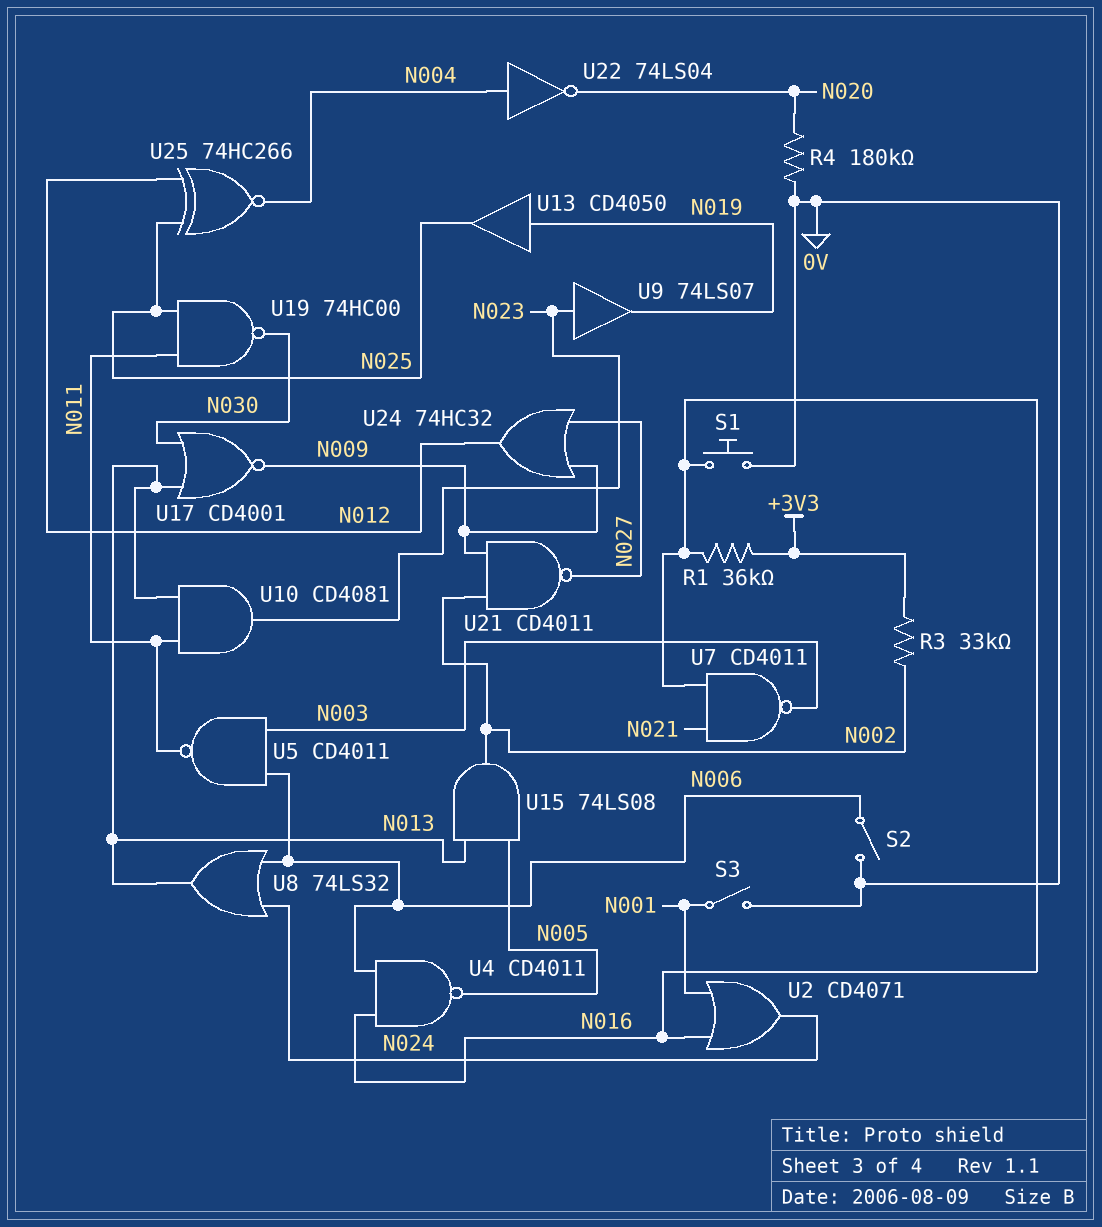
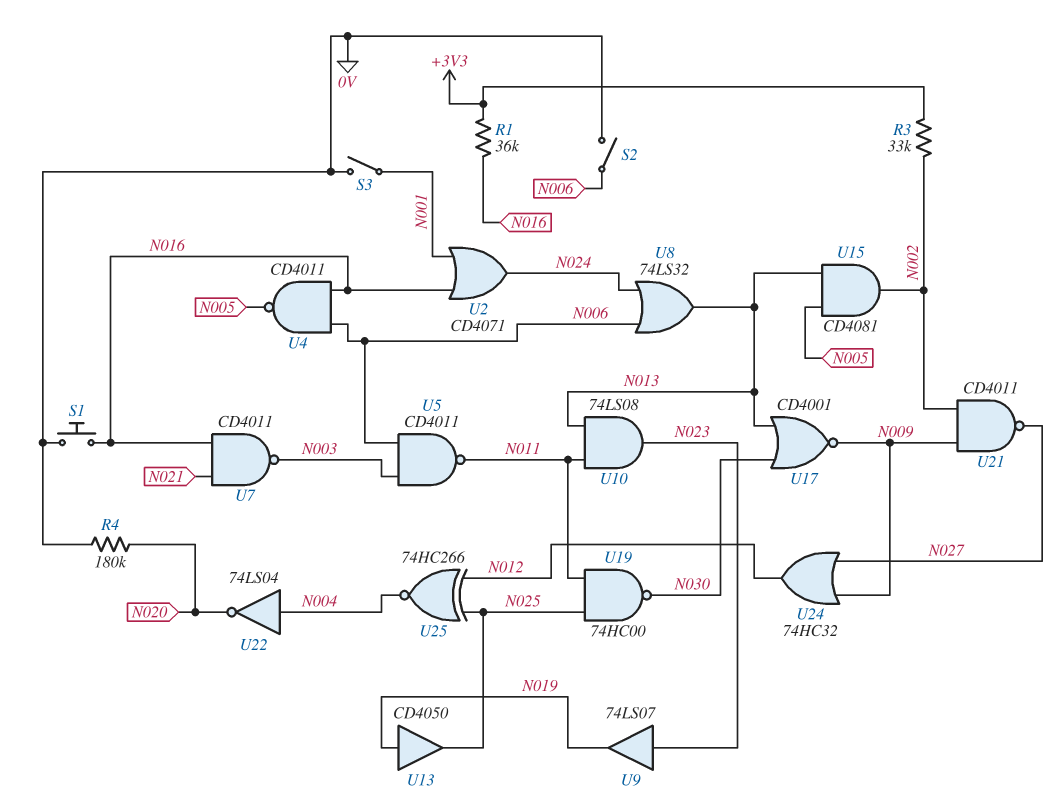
U10: AND CD4081 (in N011, in N013, out N023) -> AND 74LS08 (in N011, in N013, out N023)
U15: AND 74LS08 (in N005, in N013, out N002) -> AND CD4081 (in N005, in N013, out N002)

